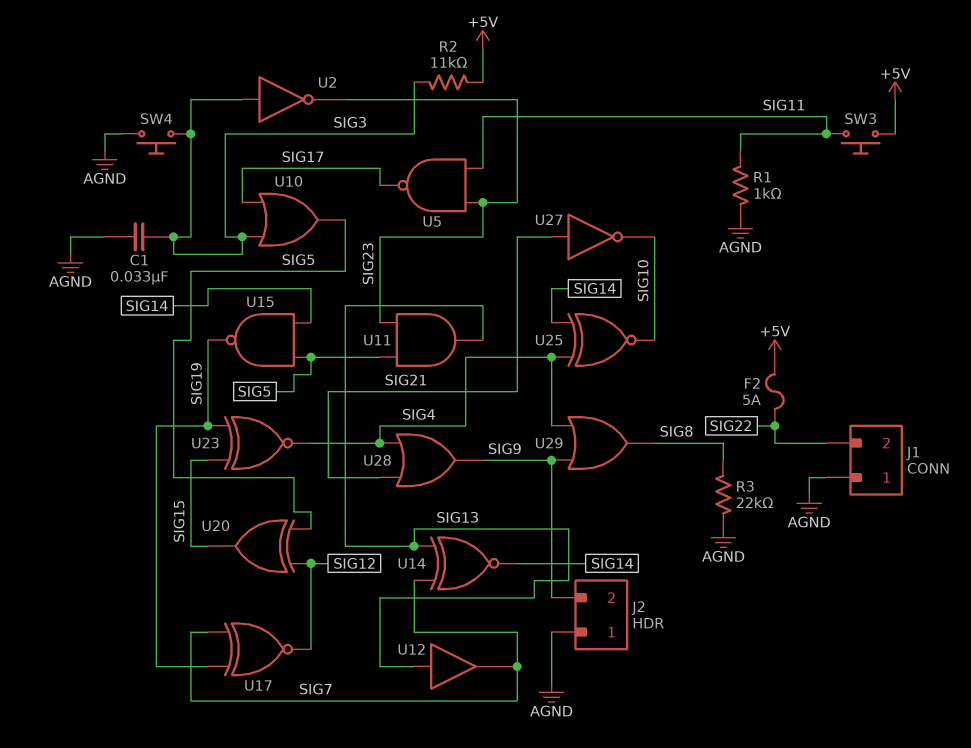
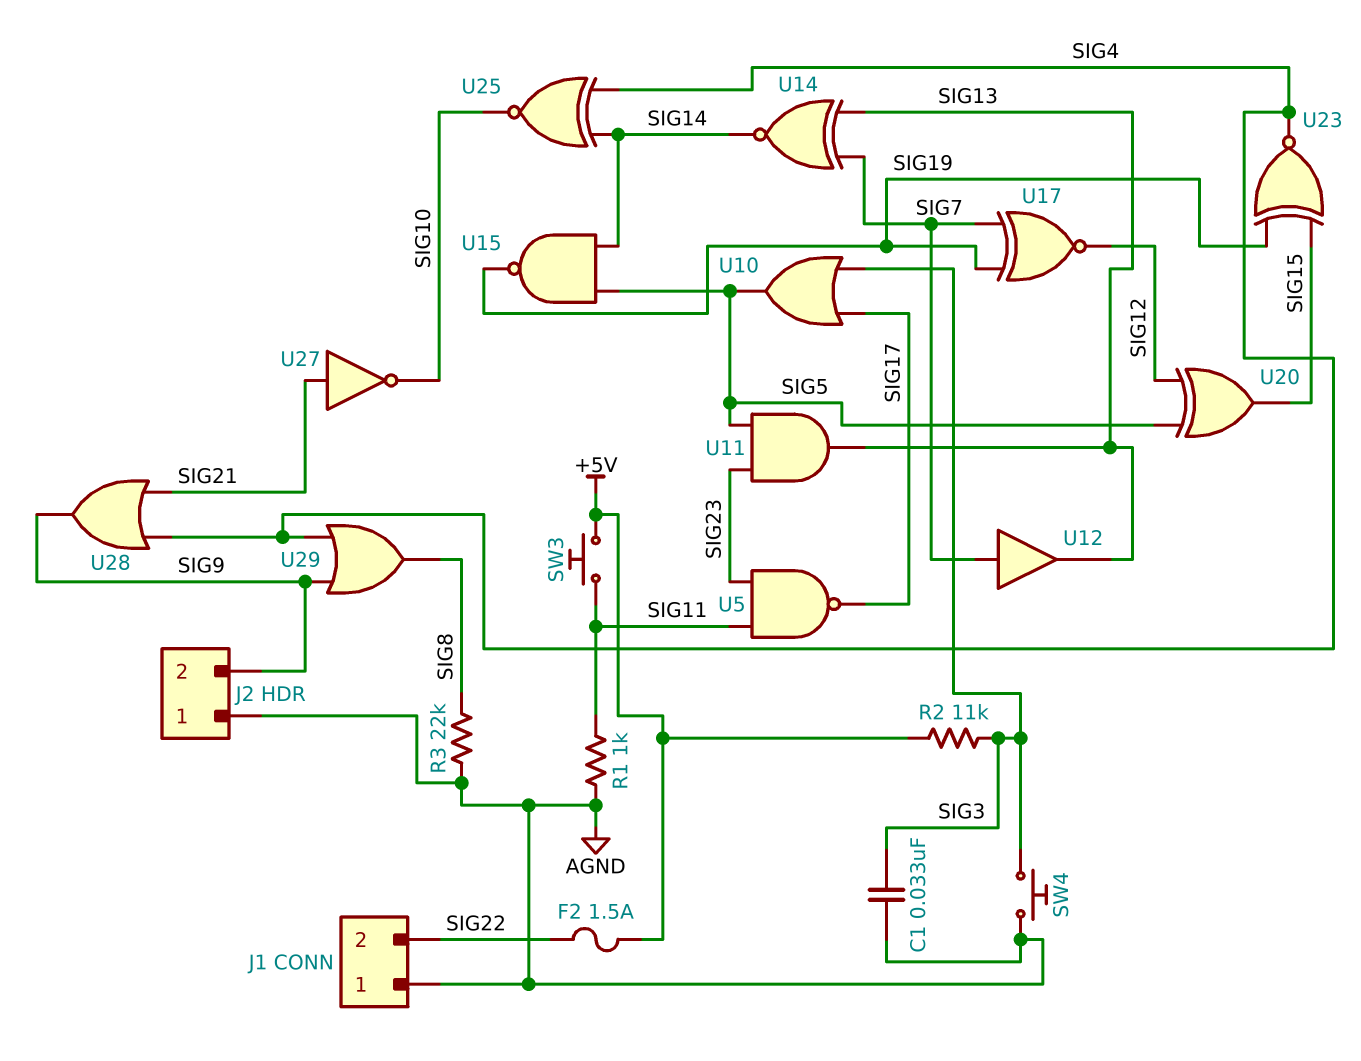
F2: 5A (+5V, SIG22) -> 1.5A (+5V, SIG22)
U2: NOT (in SIG3, out SIG23) -> none
U12: buffer (in SIG13, out SIG7) -> buffer (in SIG7, out SIG13)

